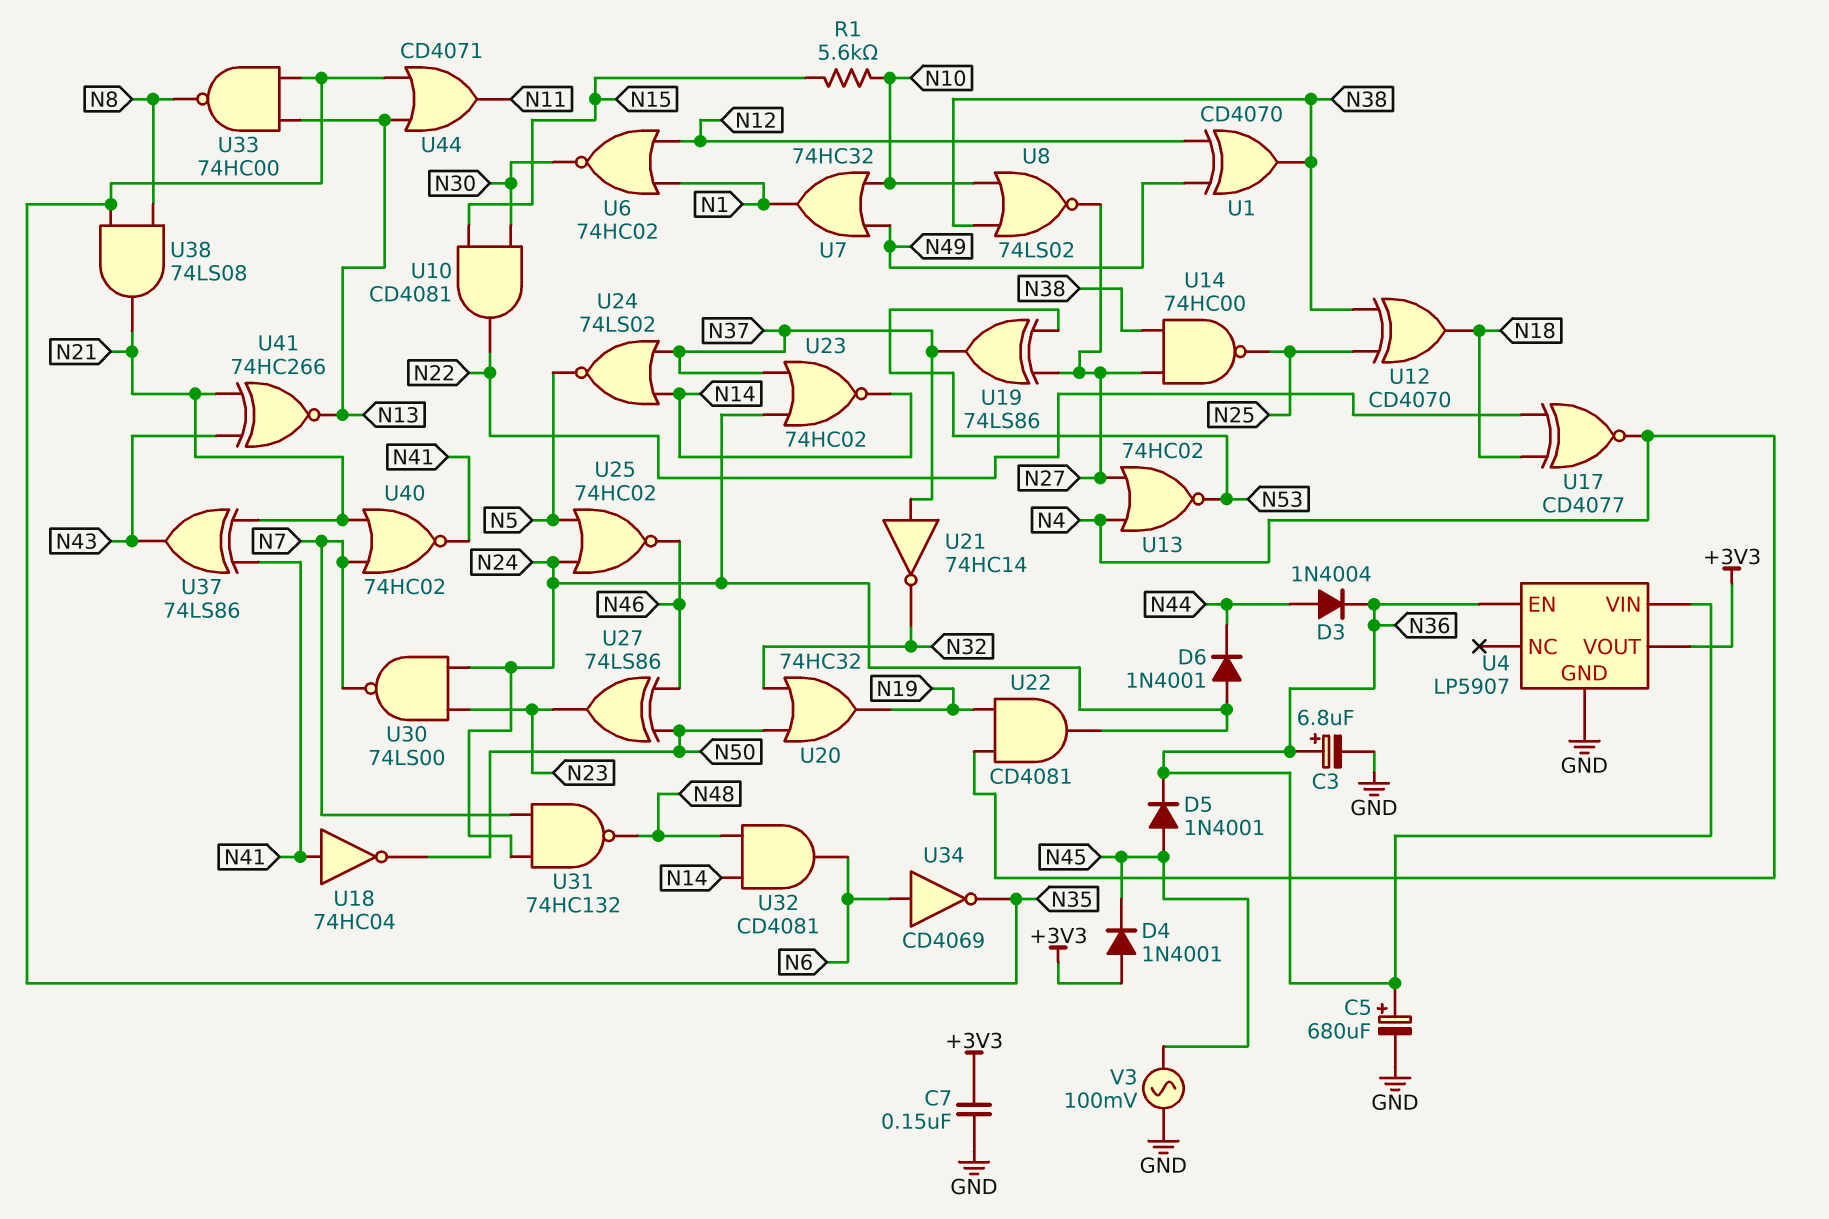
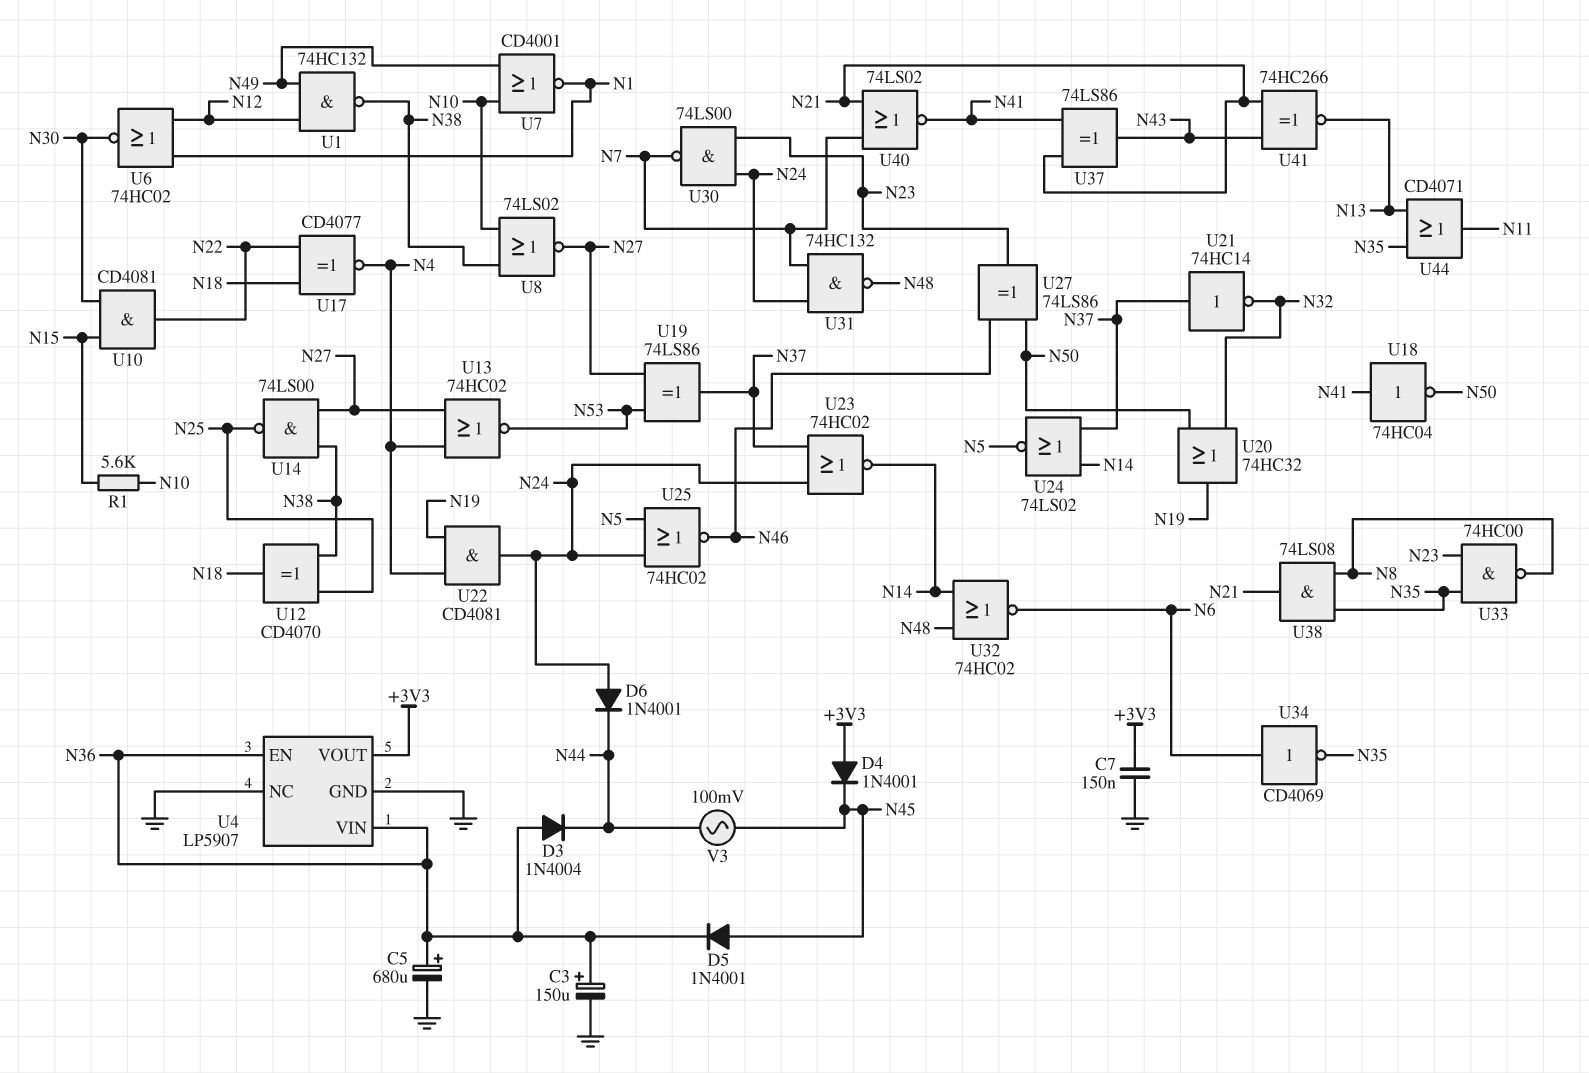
C3: 6.8uF (plus N36, minus GND) -> 150uF (plus N36, minus GND)
D3: diode 1N4004 (A N44, K N36) -> diode 1N4004 (A N36, K N44)
U1: XOR CD4070 (in N12, in N49, out N38) -> NAND 74HC132 (in N12, in N49, out N38)
U4 pin NC: none -> GND
U7: OR 74HC32 (in N10, in N49, out N1) -> NOR CD4001 (in N10, in N49, out N1)
U14: NAND 74HC00 (in N27, in N38, out N25) -> NAND 74LS00 (in N27, in N38, out N25)
U32: AND CD4081 (in N14, in N48, out N6) -> NOR 74HC02 (in N14, in N48, out N6)
U33: NAND 74HC00 (in N13, in N35, out N8) -> NAND 74HC00 (in N23, in N35, out N8)
U40: NOR 74HC02 (in N7, in N21, out N41) -> NOR 74LS02 (in N7, in N21, out N41)
V3: AC 100mV (GND, N45) -> AC 100mV (N44, N45)

